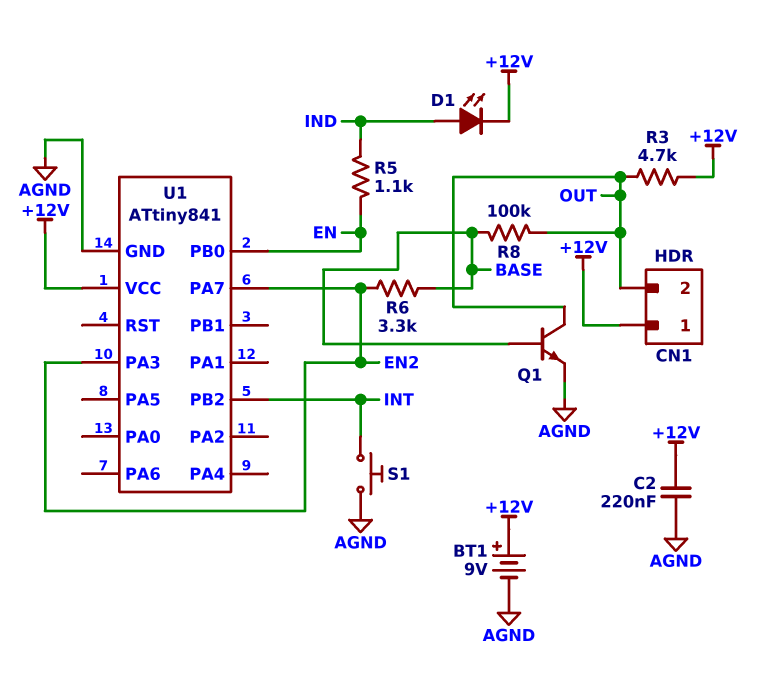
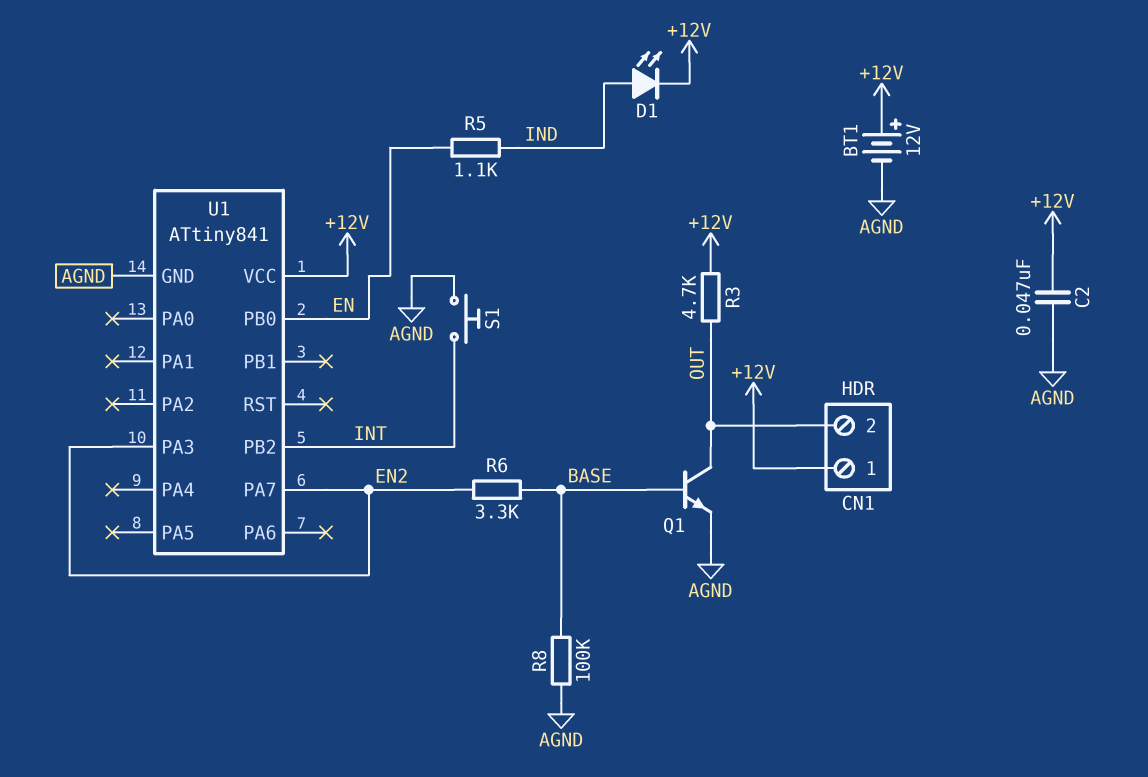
BT1: 9V (plus +12V, minus AGND) -> 12V (plus +12V, minus AGND)
C2: 220nF (+12V, AGND) -> 47nF (+12V, AGND)
R8: 100k (BASE, OUT) -> 100k (AGND, BASE)

